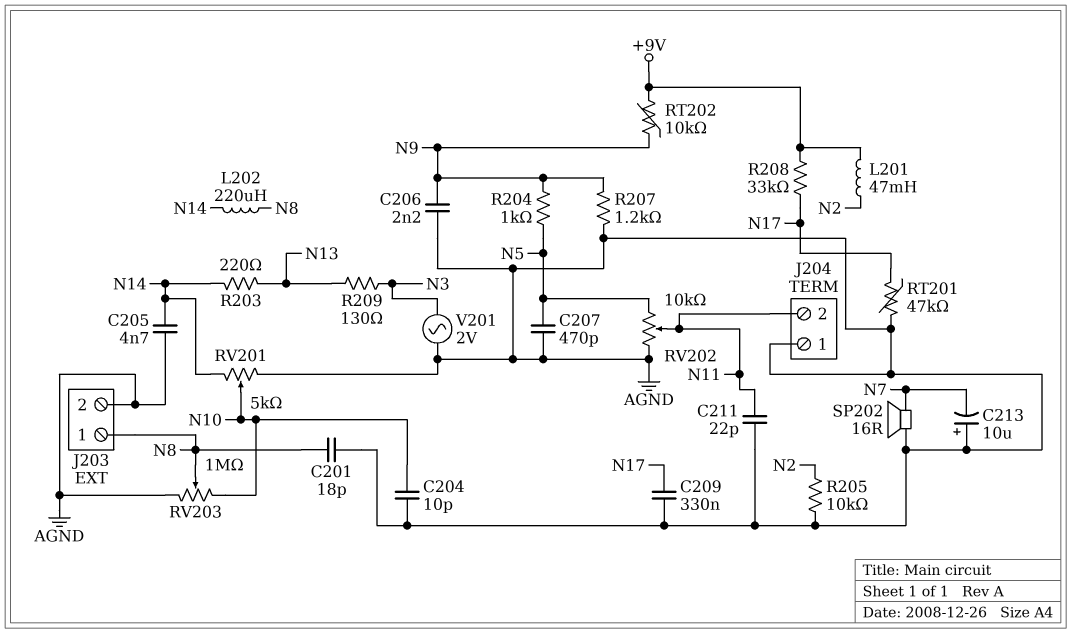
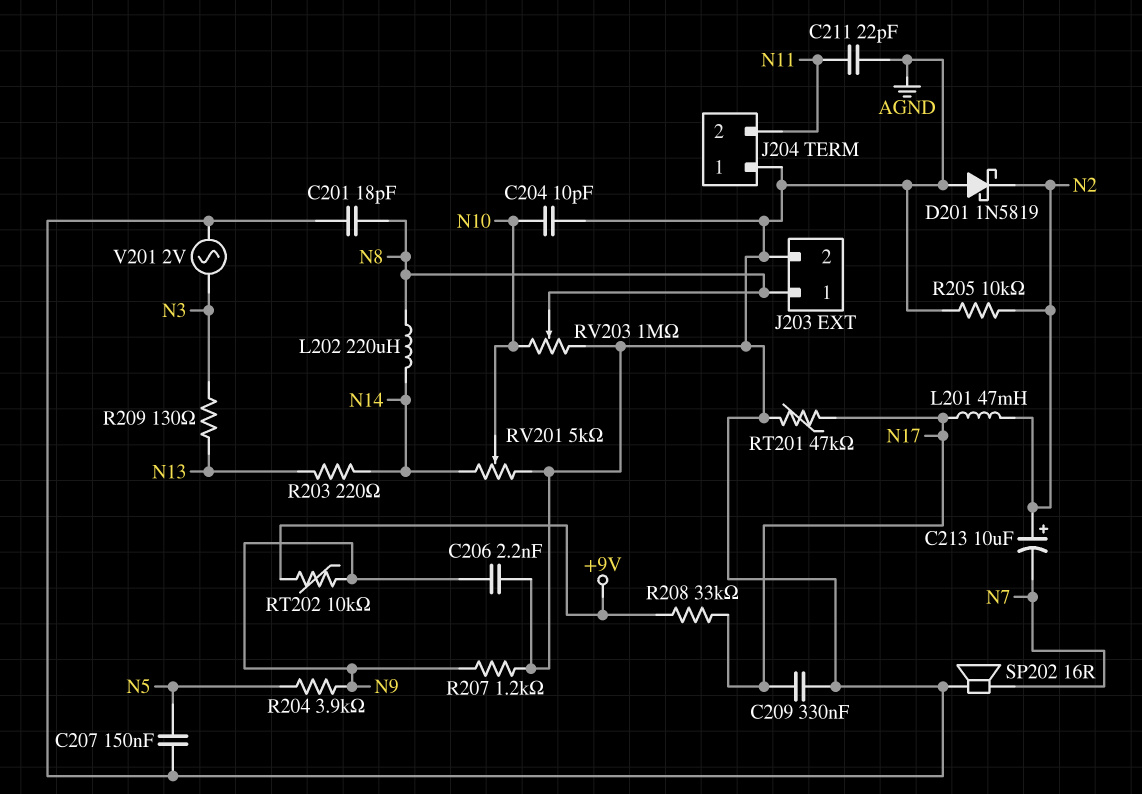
C205: 4.7nF (AGND, N14) -> none
C207: 470pF (AGND, N5) -> 150nF (AGND, N5)
C213: 10uF (plus AGND, minus N7) -> 10uF (plus N2, minus N7)
D201: none -> schottky 1N5819 (A AGND, K N2)
L201: 47mH (+9V, N2) -> 47mH (N2, N17)
R204: 1k (N5, N9) -> 3.9k (N5, N9)
RV202: 10k (AGND, N5, wiper N11) -> none

